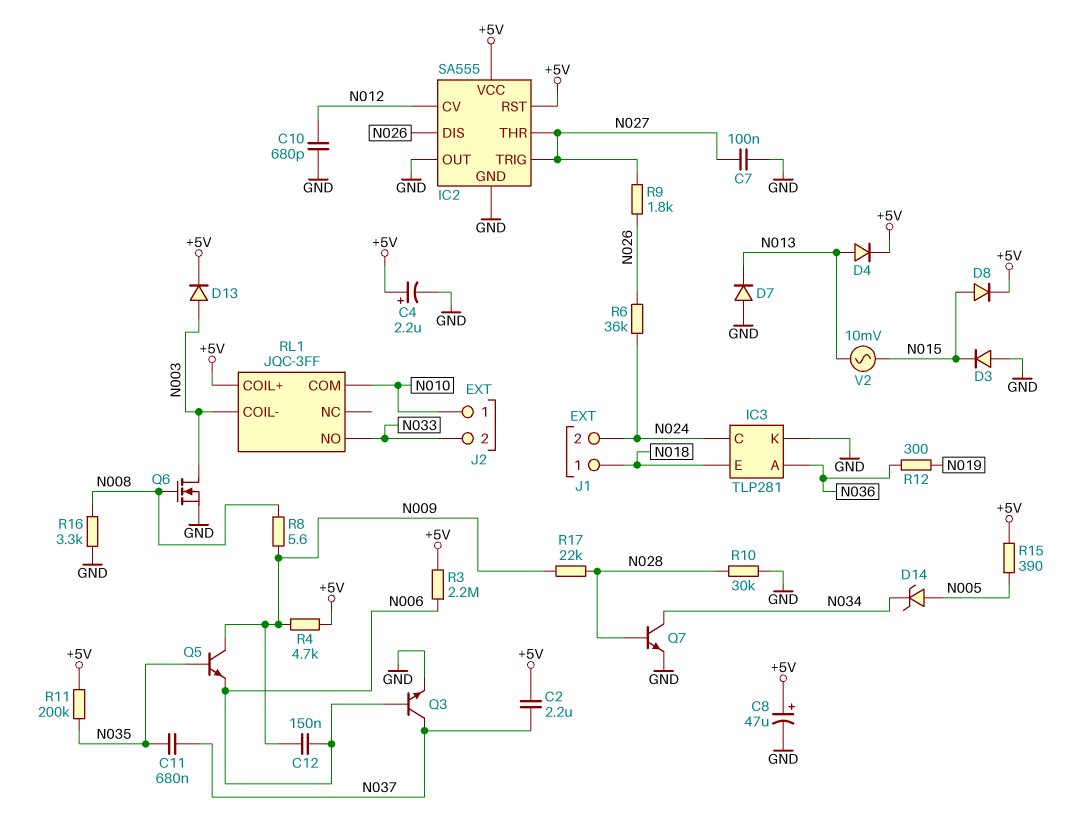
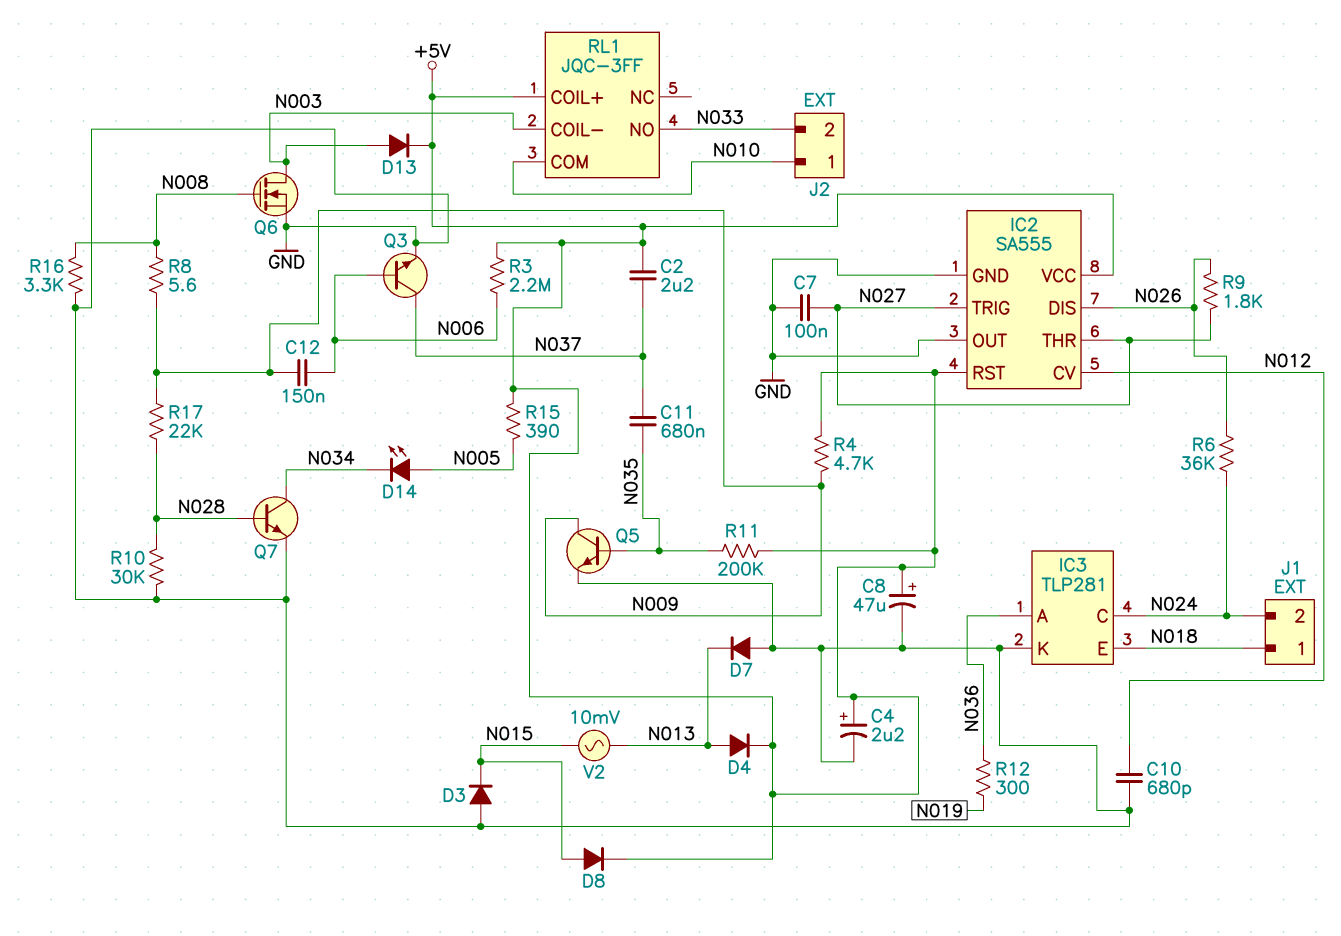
D14: zener (A N005, K N034) -> LED (A N005, K N034)
Q5: NPN (B N035, C N009, E N006) -> NPN (B N035, C N009, E GND)

